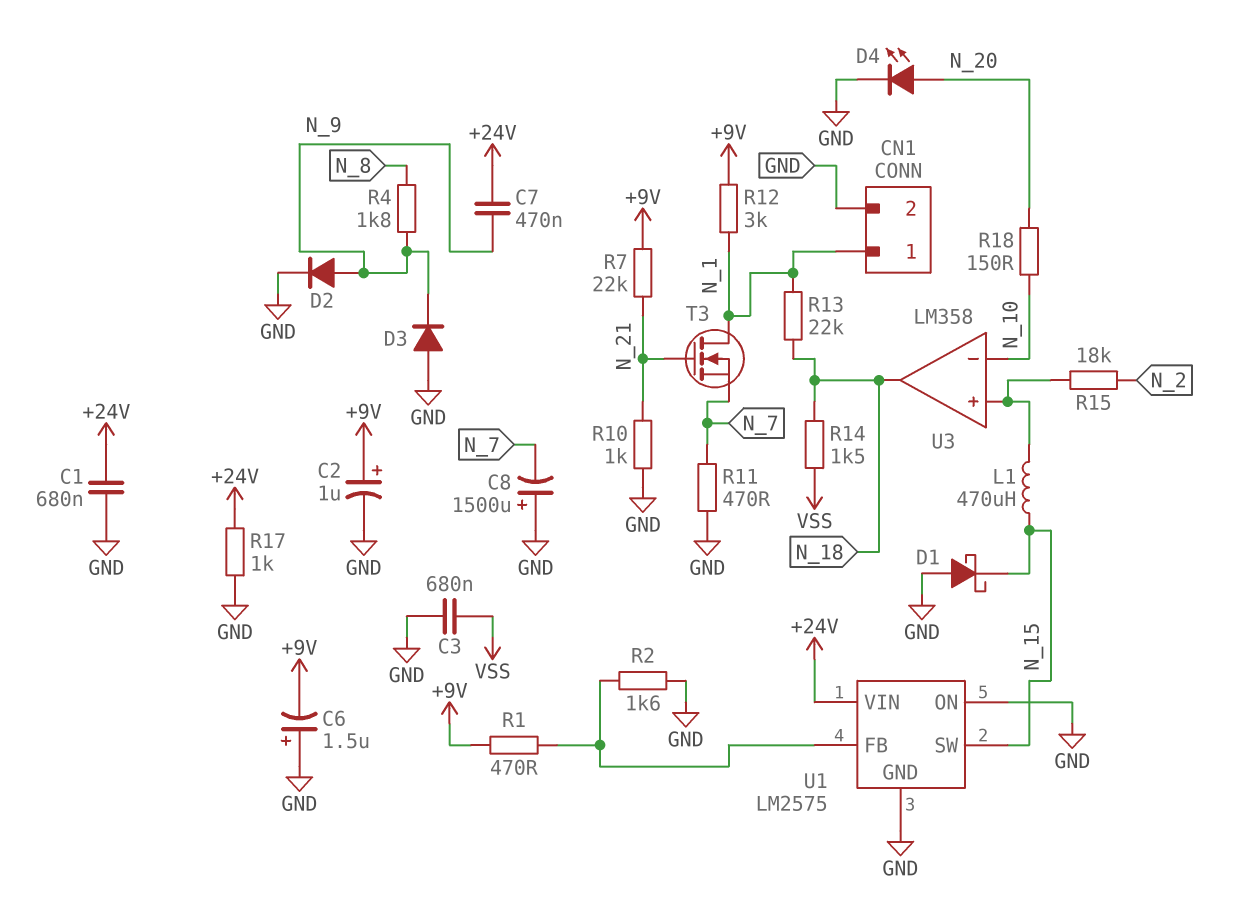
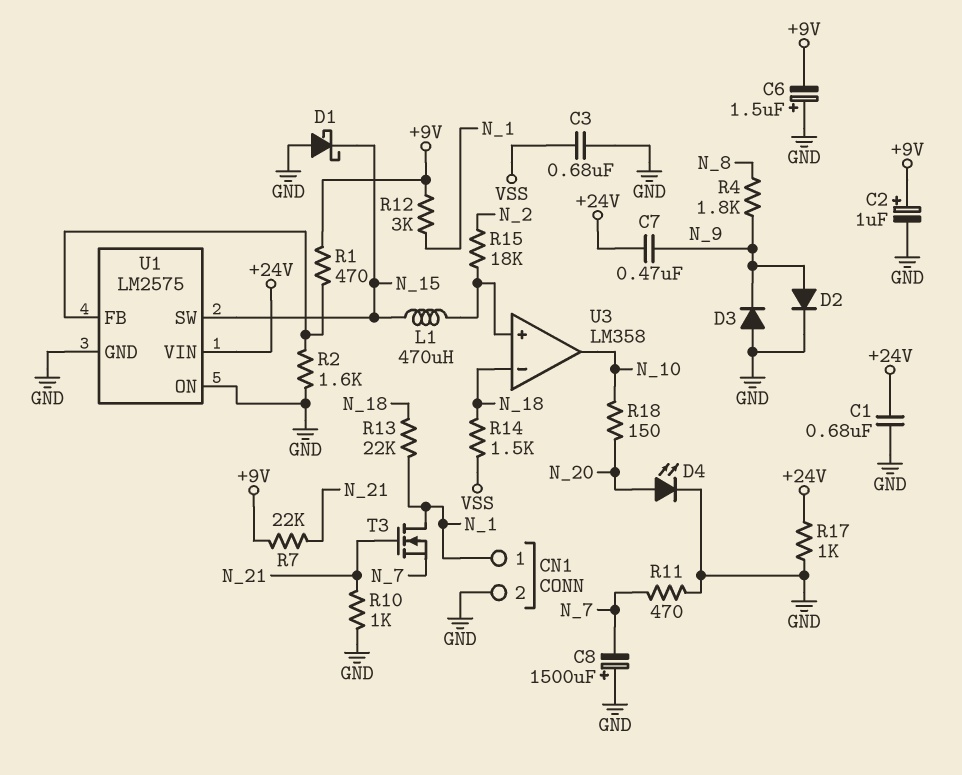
U3 pin in-: N_10 -> N_18
U3 pin out: N_18 -> N_10

